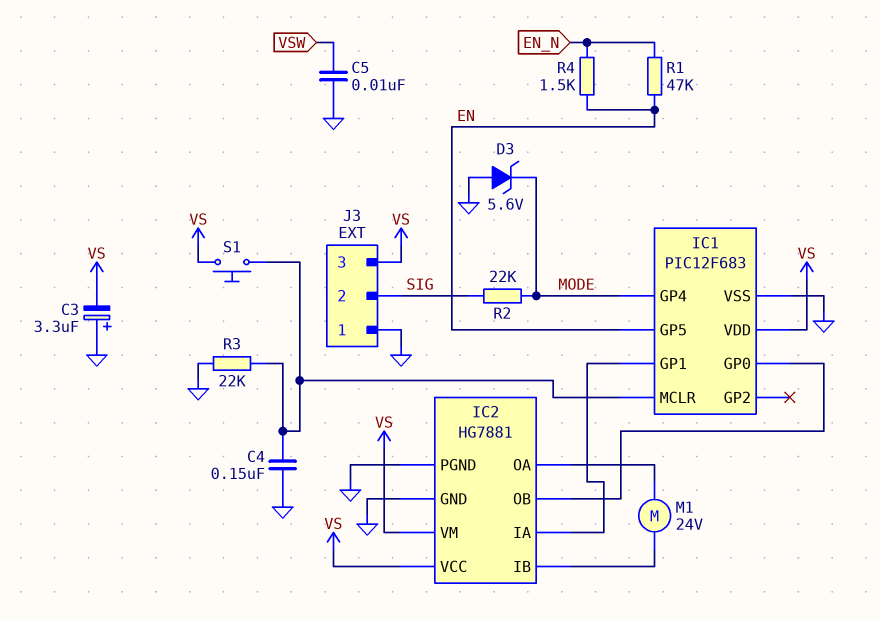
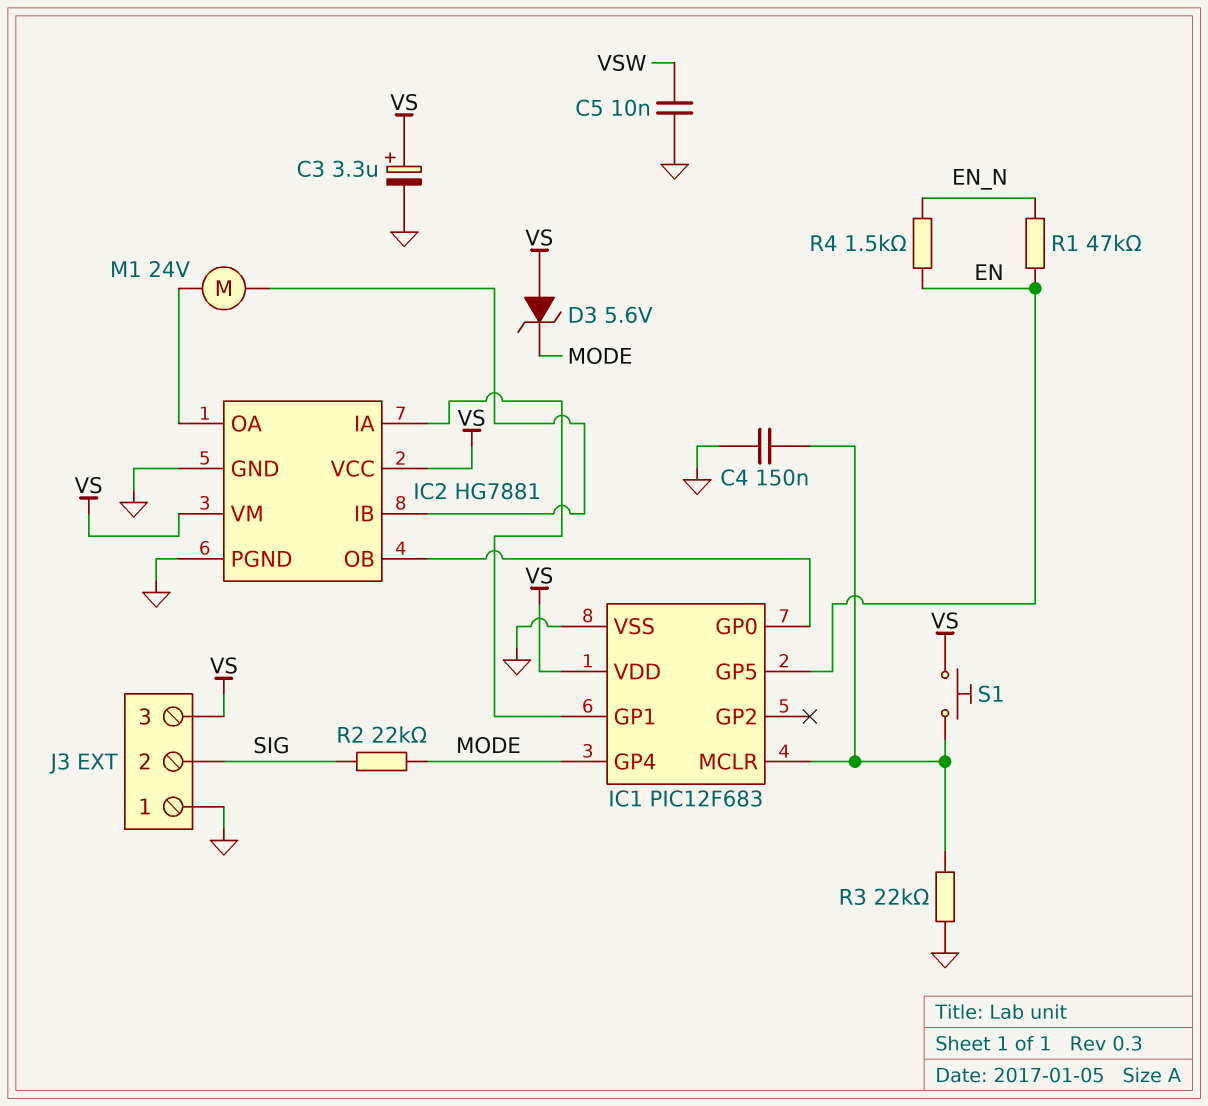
C3: 3.3uF (plus GND, minus VS) -> 3.3uF (plus VS, minus GND)
D3: zener 5.6V (A GND, K MODE) -> zener 5.6V (A VS, K MODE)

